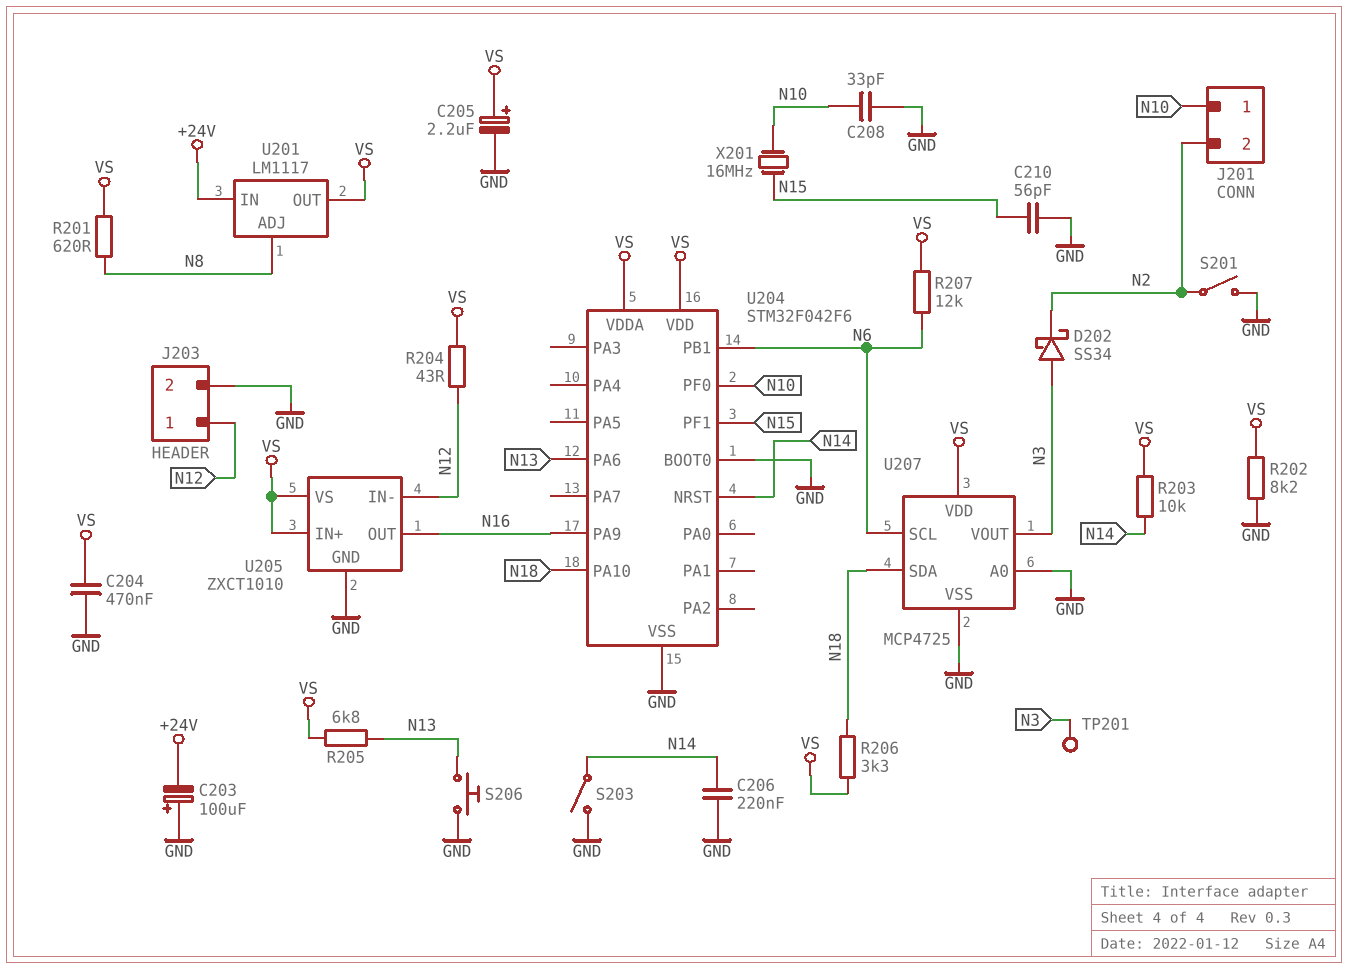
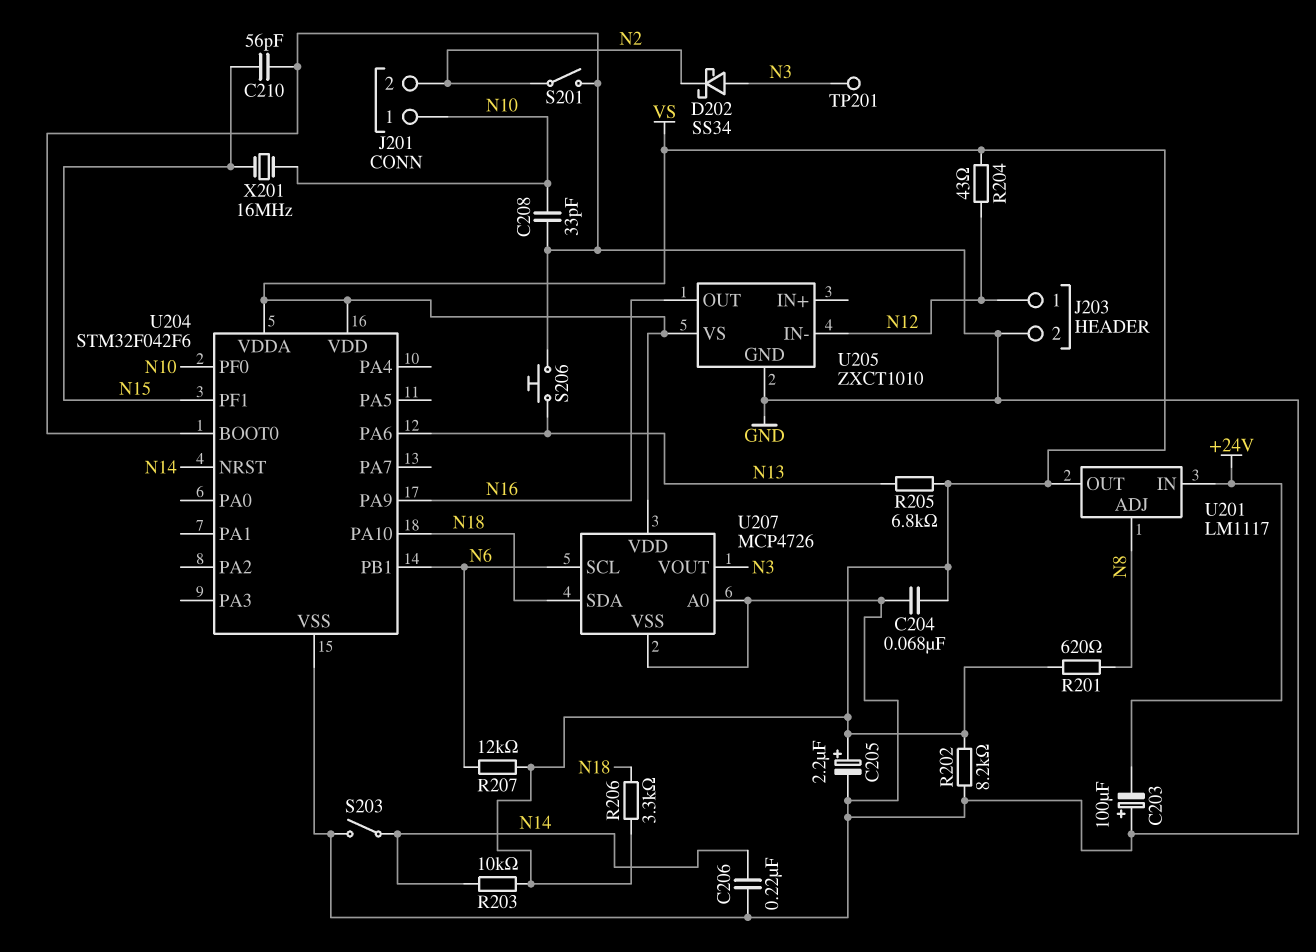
C204: 470nF (GND, VS) -> 68nF (GND, VS)
U205 pin IN+: VS -> none
U207: MCP4725 -> MCP4726

